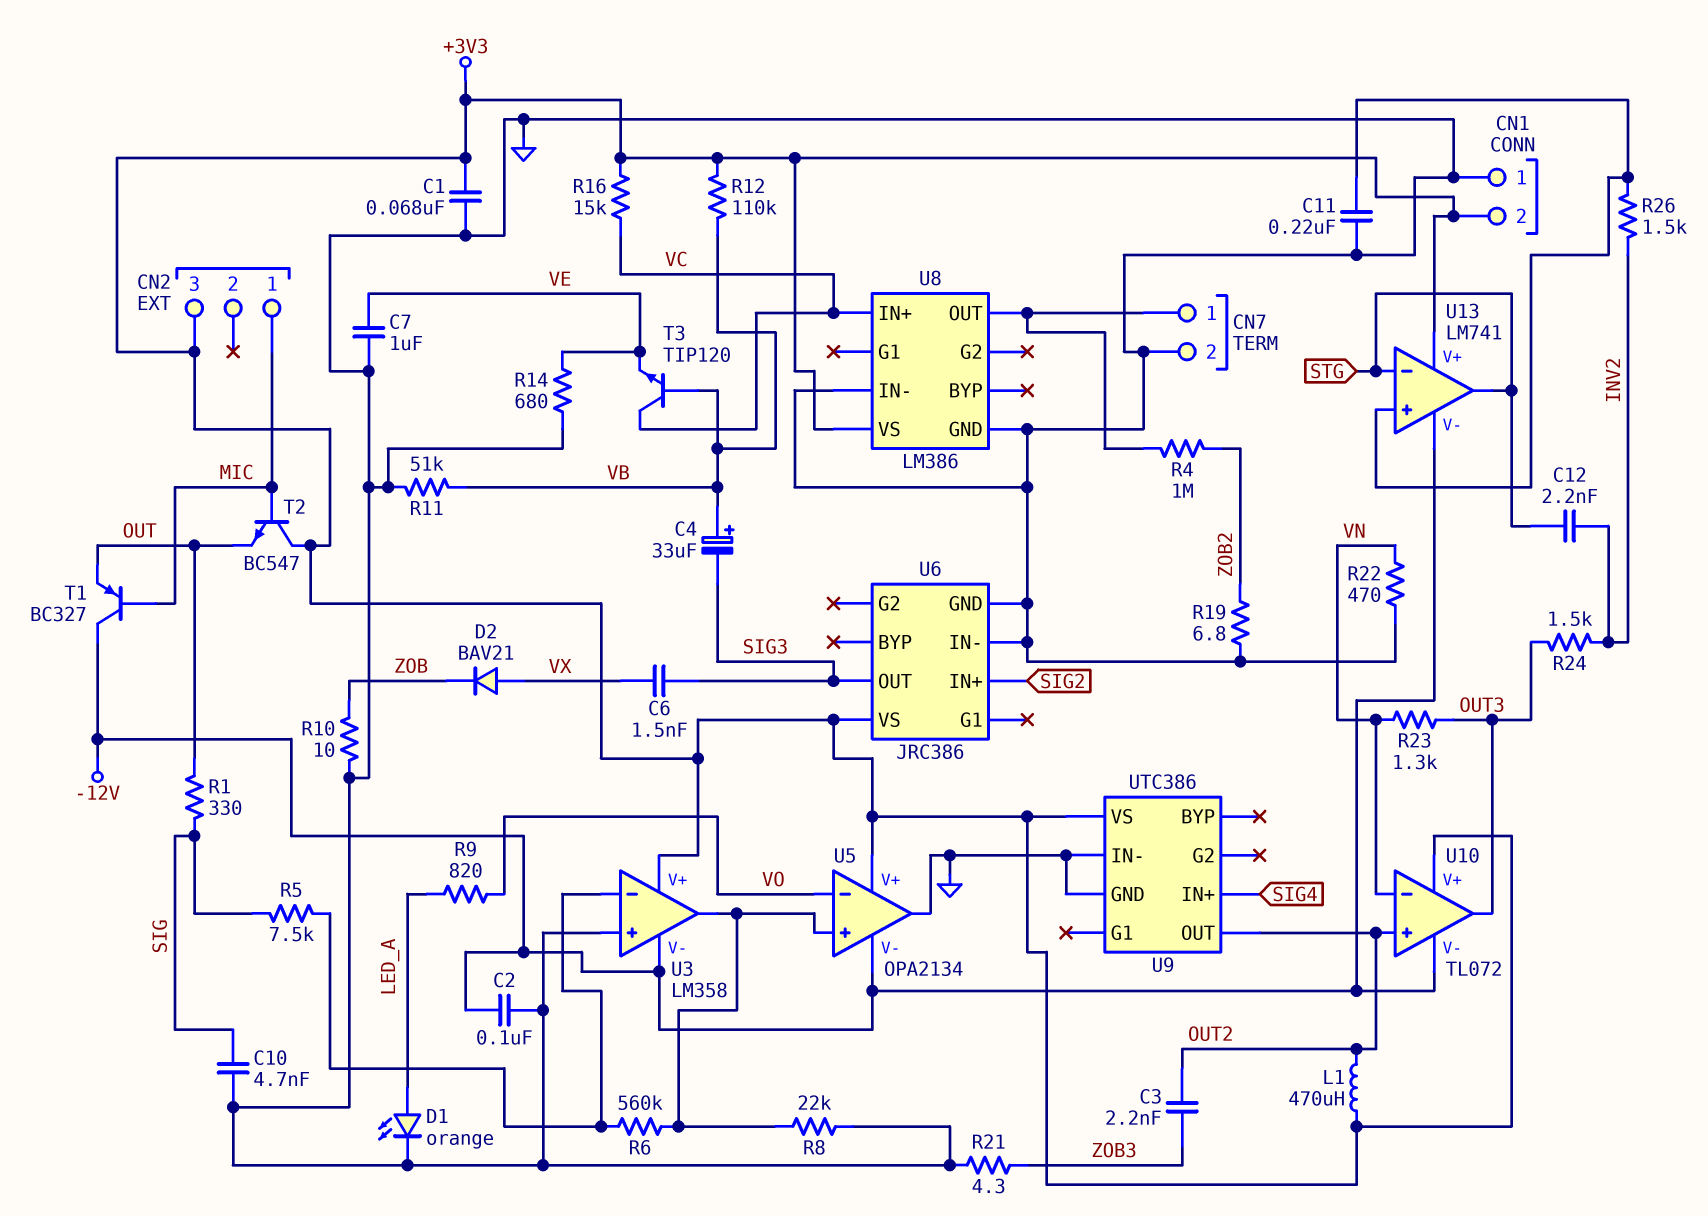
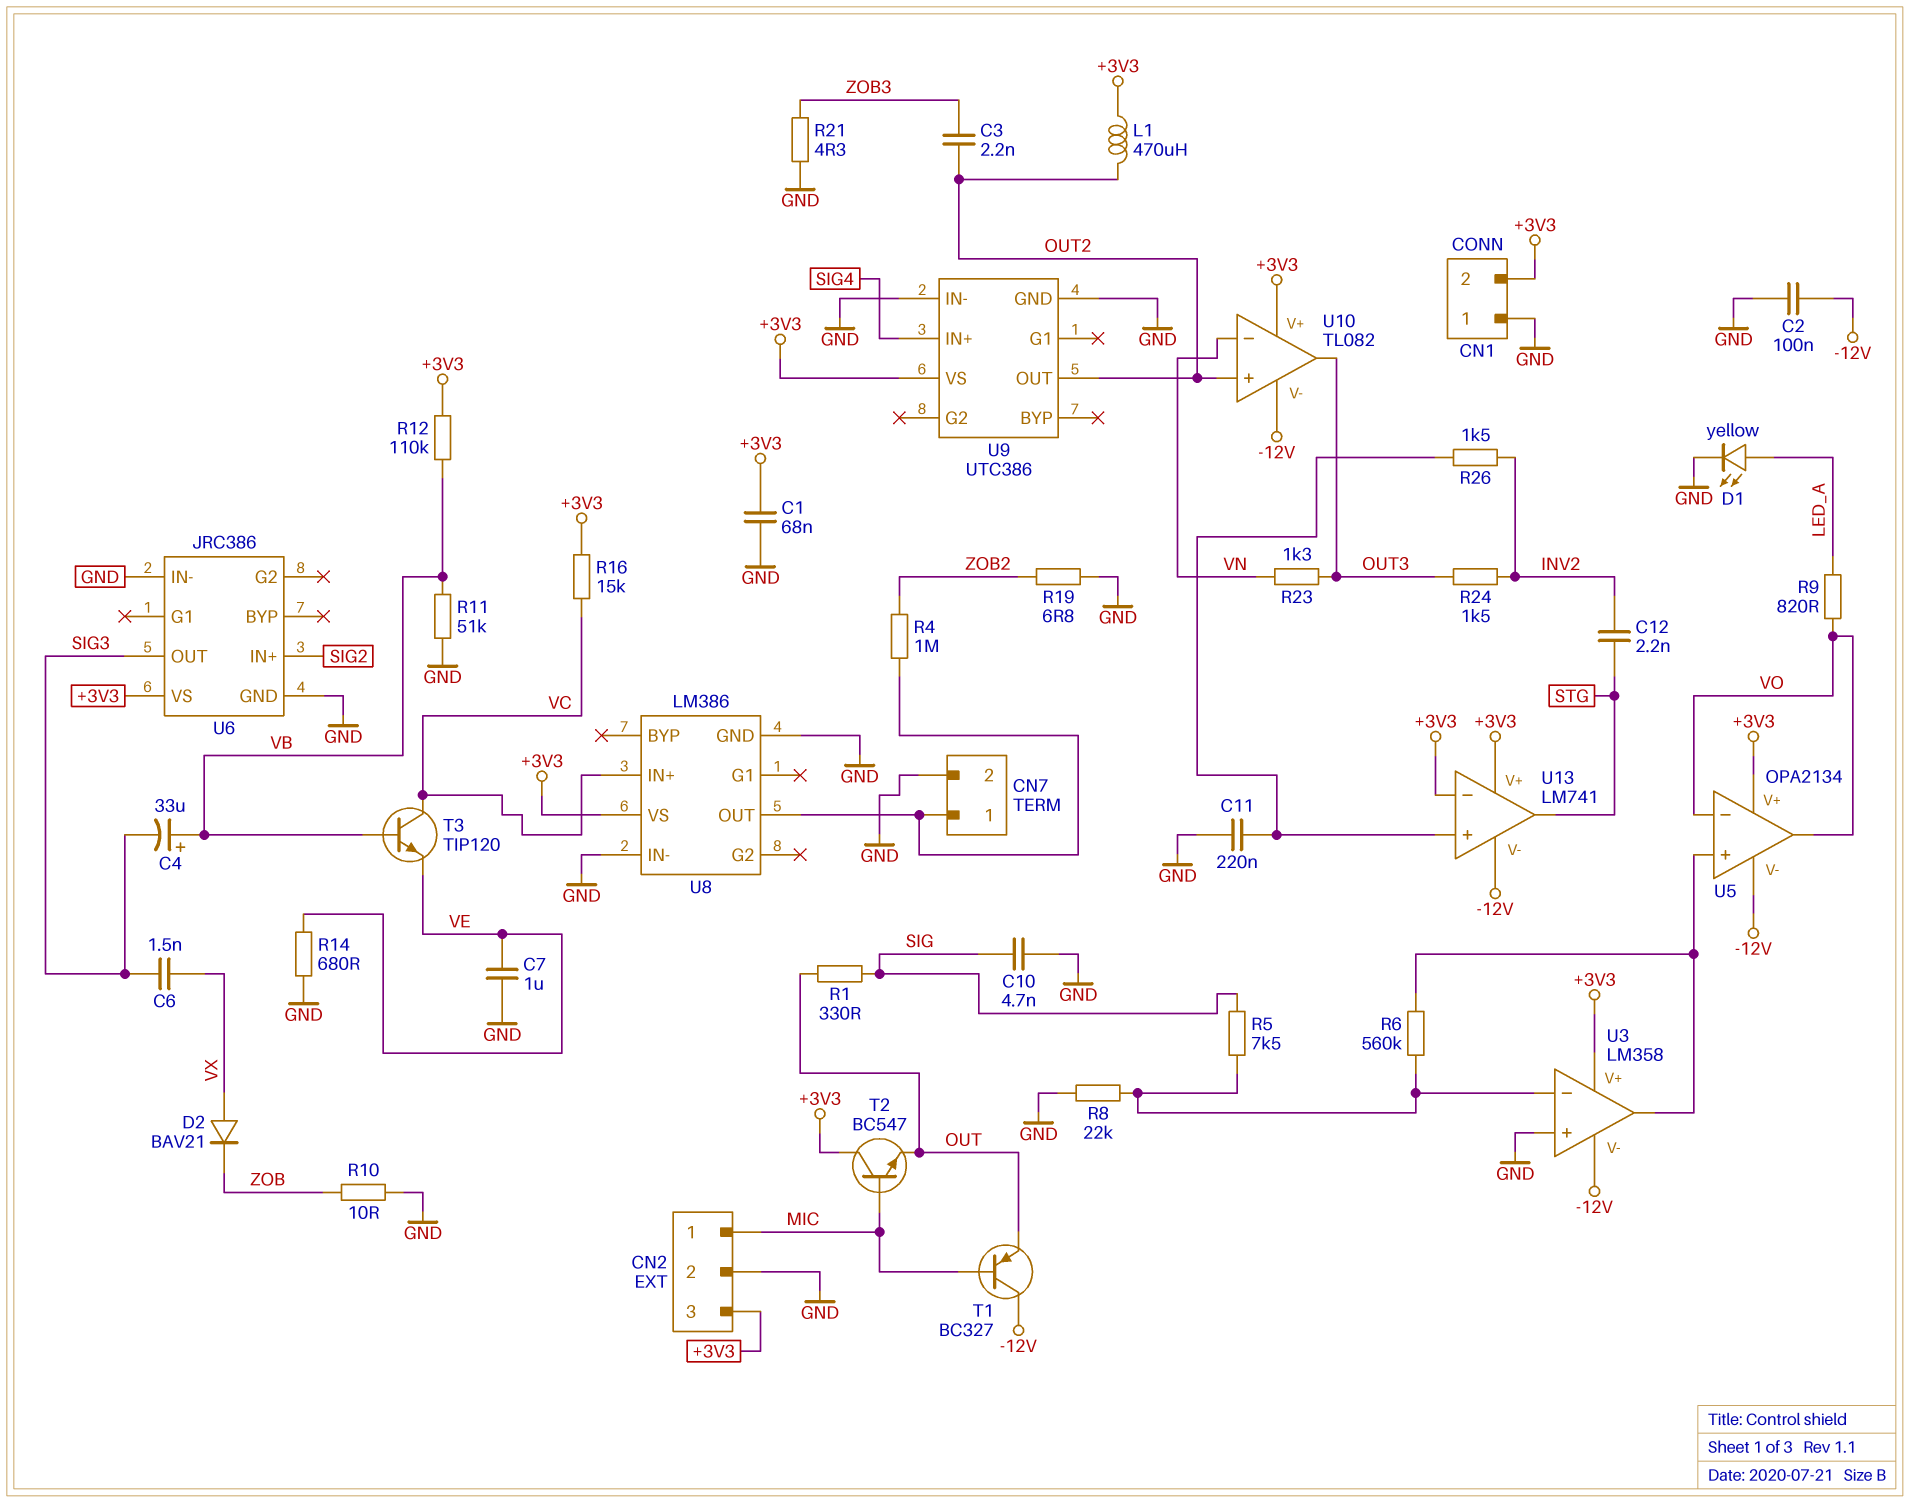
CN2 pin 2: none -> GND
D1: LED orange (A LED_A, K GND) -> LED yellow (A LED_A, K GND)
R8: 22k (GND, U3/out) -> 22k (GND, U3/in-)
R22: 470 (GND, VN) -> none
U5 pin out: GND -> VO
U10: TL072 -> TL082
U13 pin in-: STG -> +3V3

